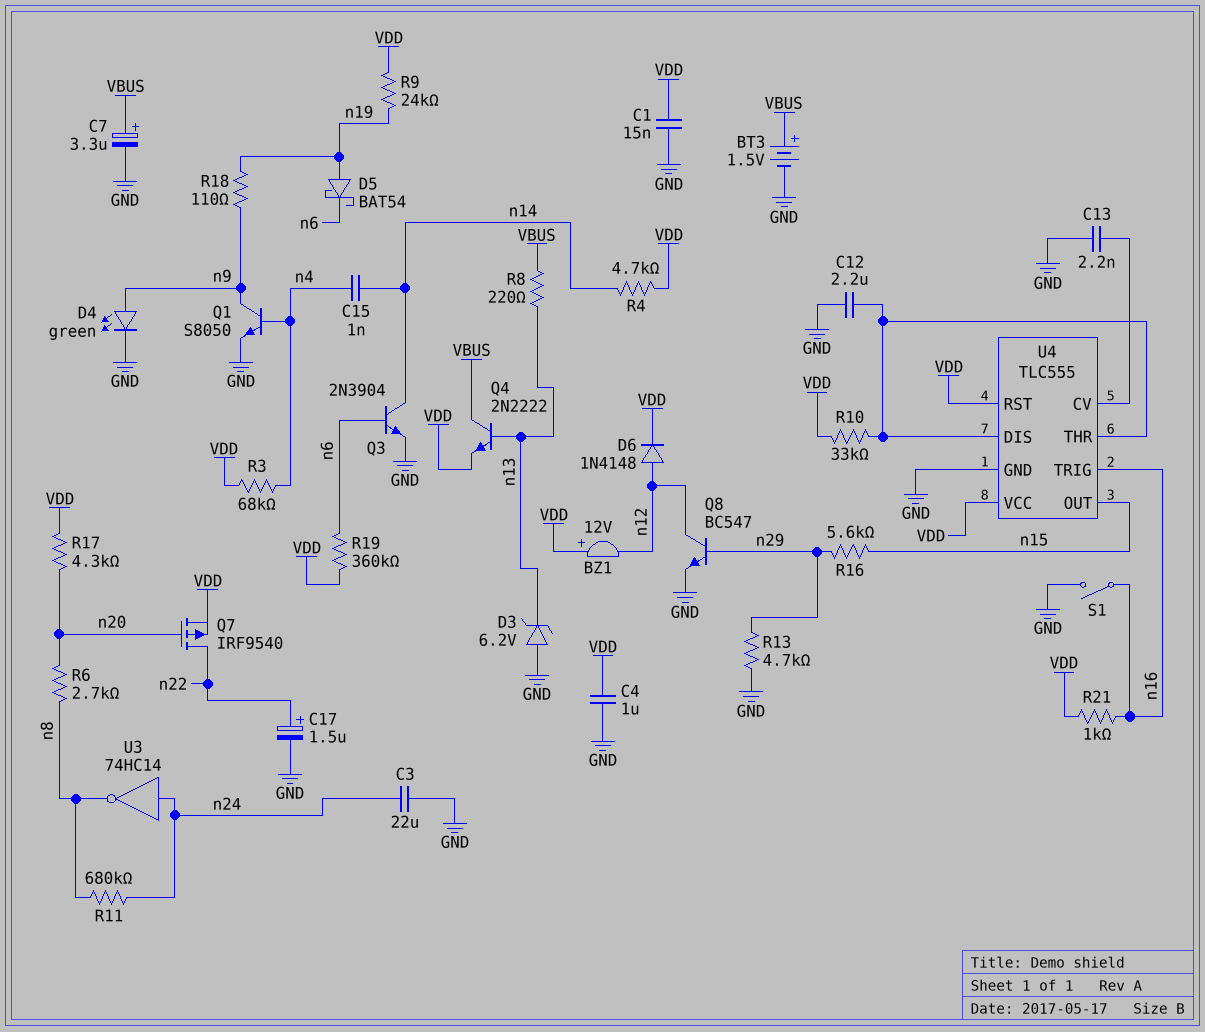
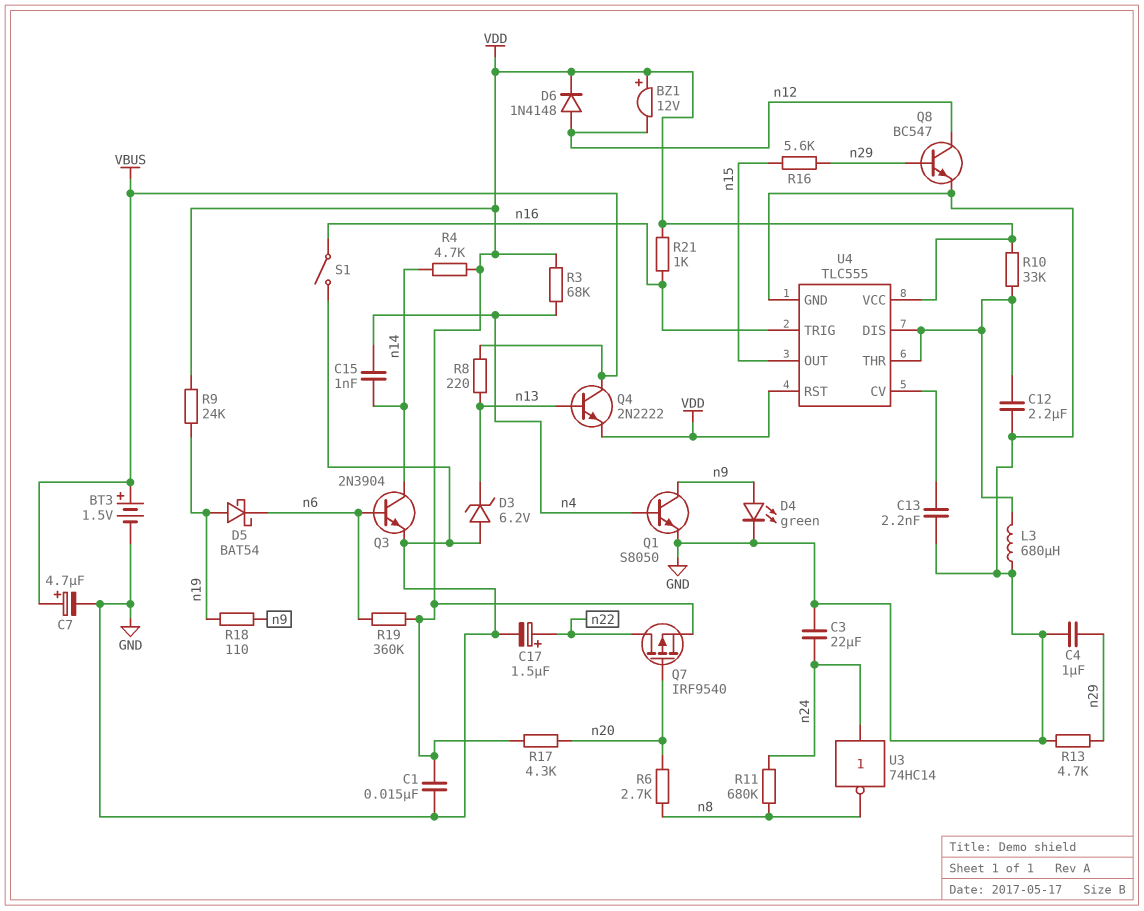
C4: 1uF (GND, VDD) -> 1uF (GND, n29)
C7: 3.3uF (plus VBUS, minus GND) -> 4.7uF (plus VBUS, minus GND)
L3: none -> 680uH (GND, U4/DIS)

